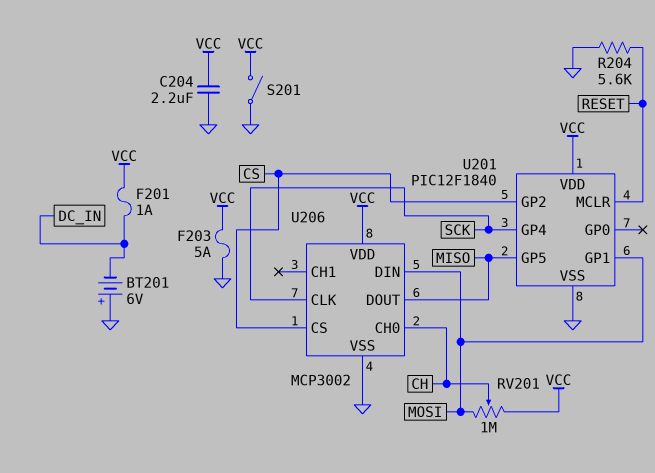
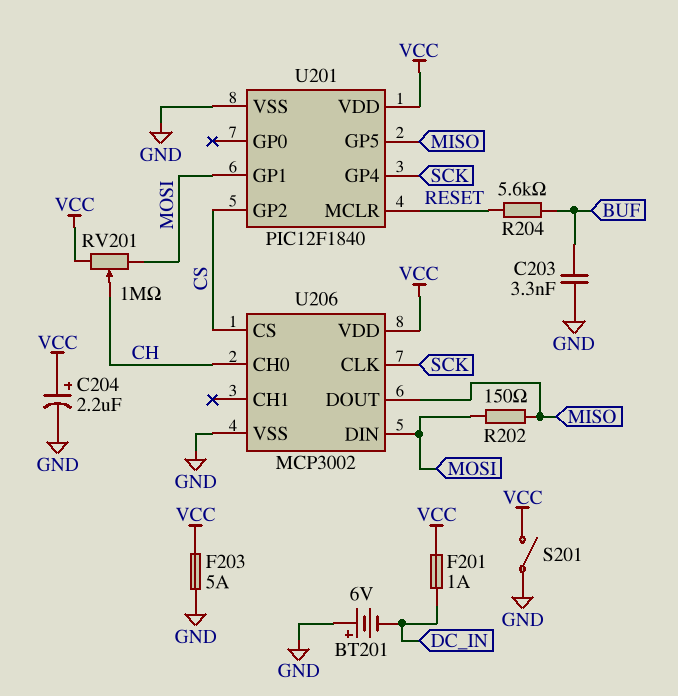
C203: none -> 3.3nF (BUF, GND)
C204: 2.2uF (GND, VCC) -> 2.2uF (plus VCC, minus GND)
R202: none -> 150 (MISO, MOSI)
R204: 5.6k (GND, RESET) -> 5.6k (BUF, RESET)

